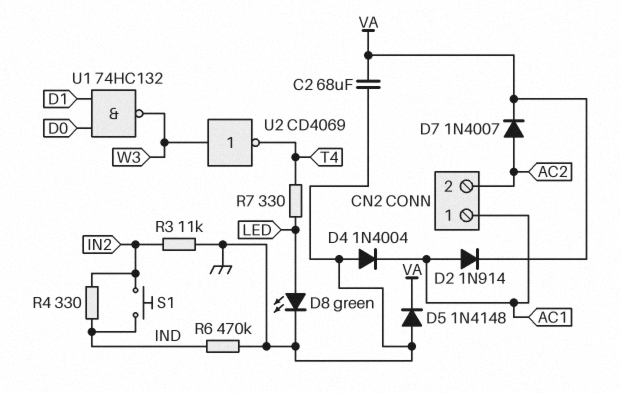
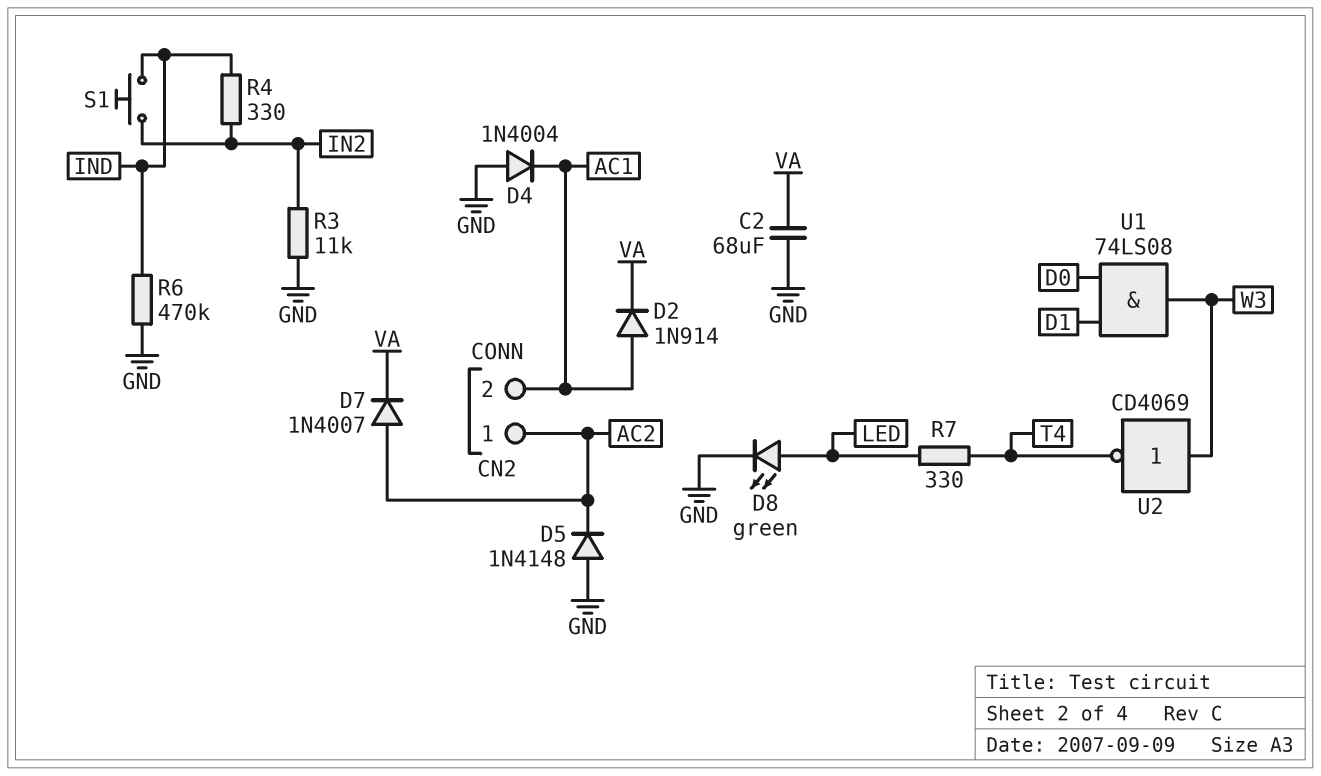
CN2 pin 1: AC1 -> AC2
CN2 pin 2: AC2 -> AC1
D5: diode 1N4148 (A GND, K VA) -> diode 1N4148 (A GND, K AC2)
U1: NAND 74HC132 (in D0, in D1, out W3) -> AND 74LS08 (in D0, in D1, out W3)

